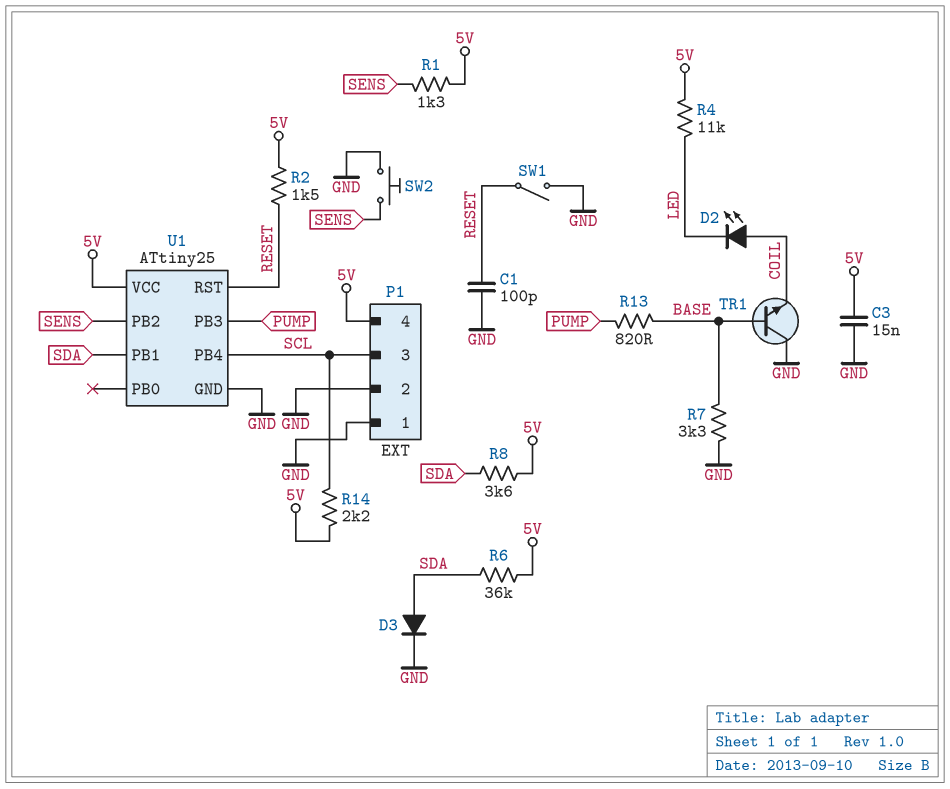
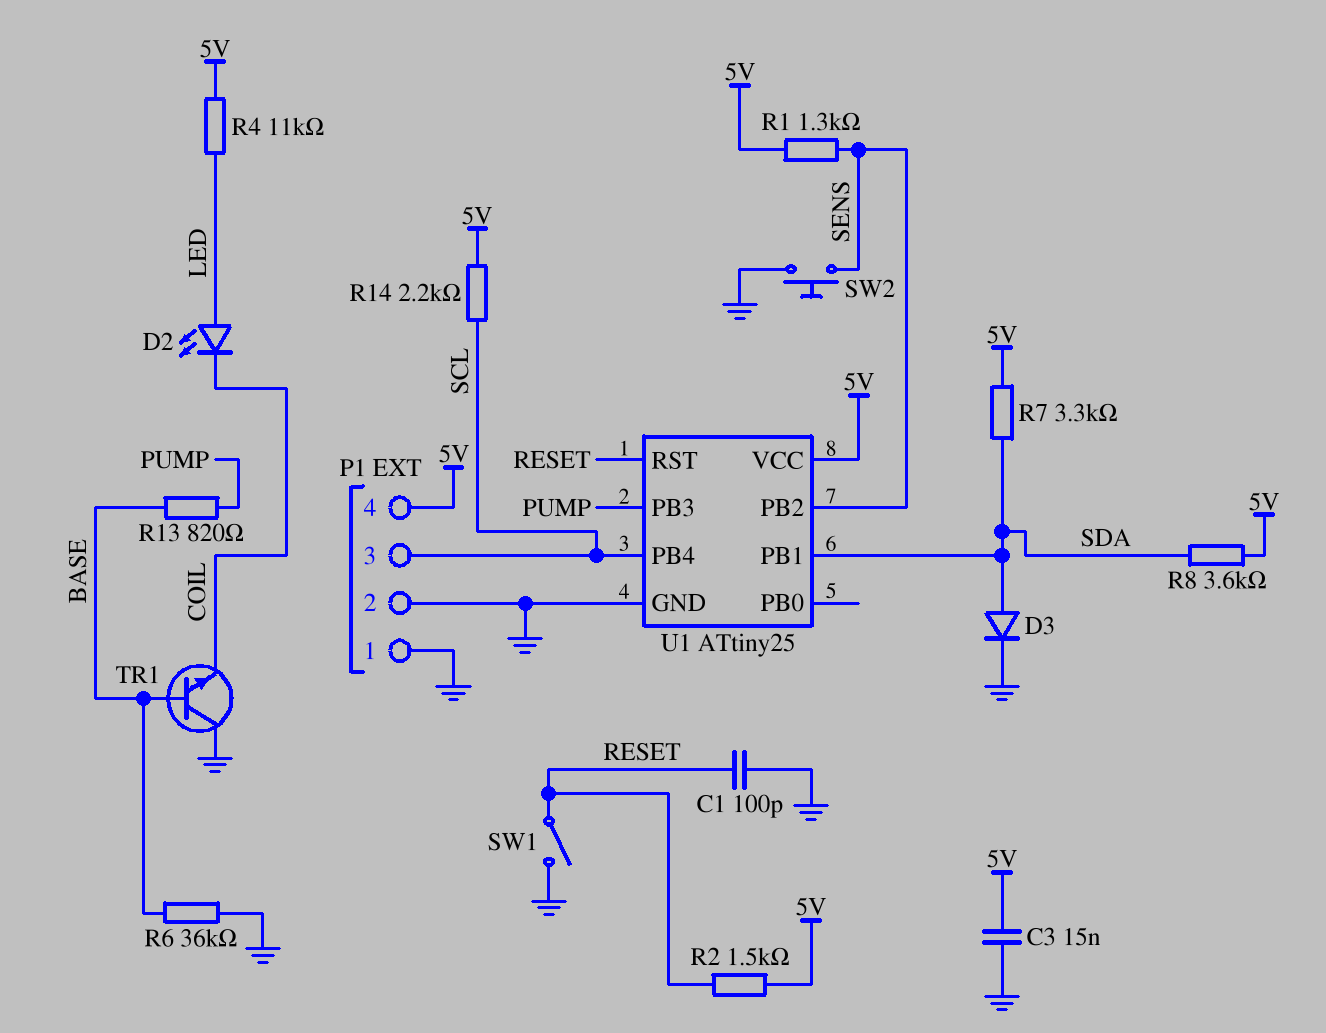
D2: LED (A COIL, K LED) -> LED (A LED, K COIL)
R6: 36k (5V, SDA) -> 36k (BASE, GND)
R7: 3.3k (BASE, GND) -> 3.3k (5V, SDA)

